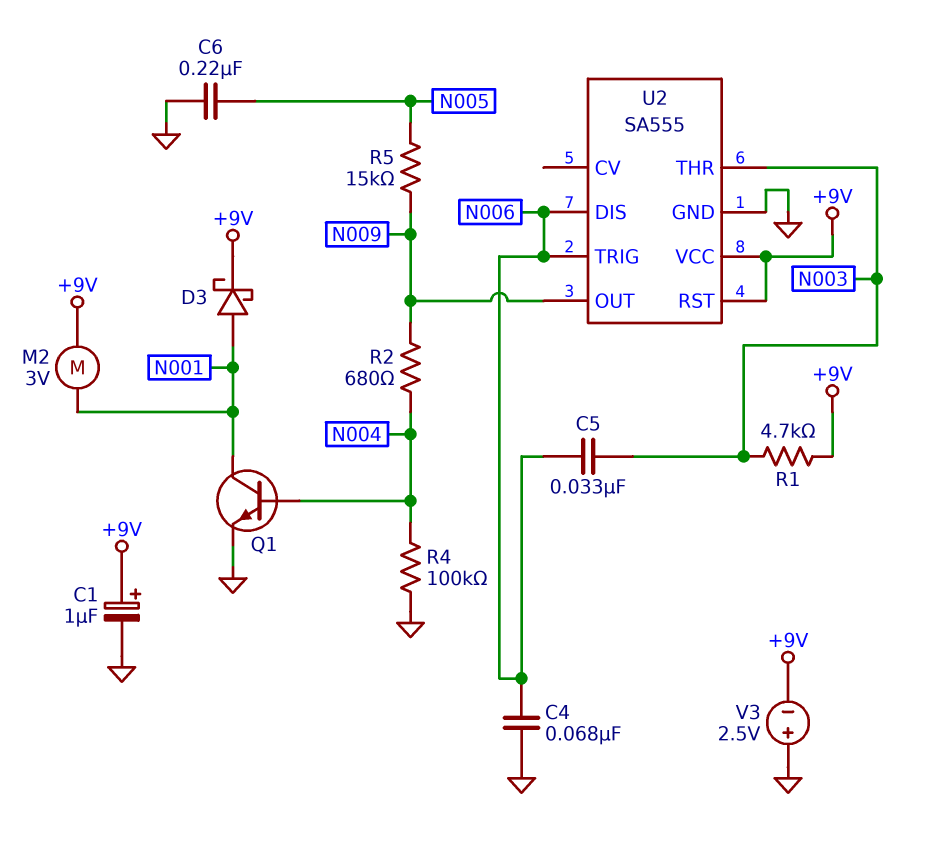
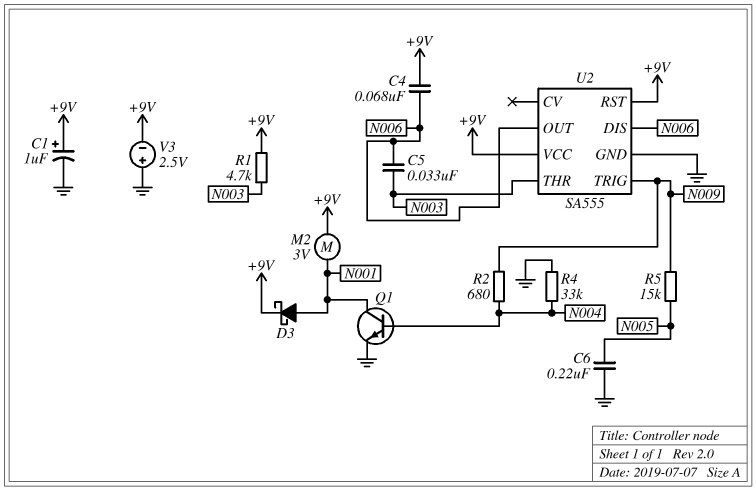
C4: 68nF (GND, N006) -> 68nF (+9V, N006)
R4: 100k (GND, N004) -> 33k (GND, N004)
U2 pin OUT: N009 -> N006
U2 pin TRIG: N006 -> N009

